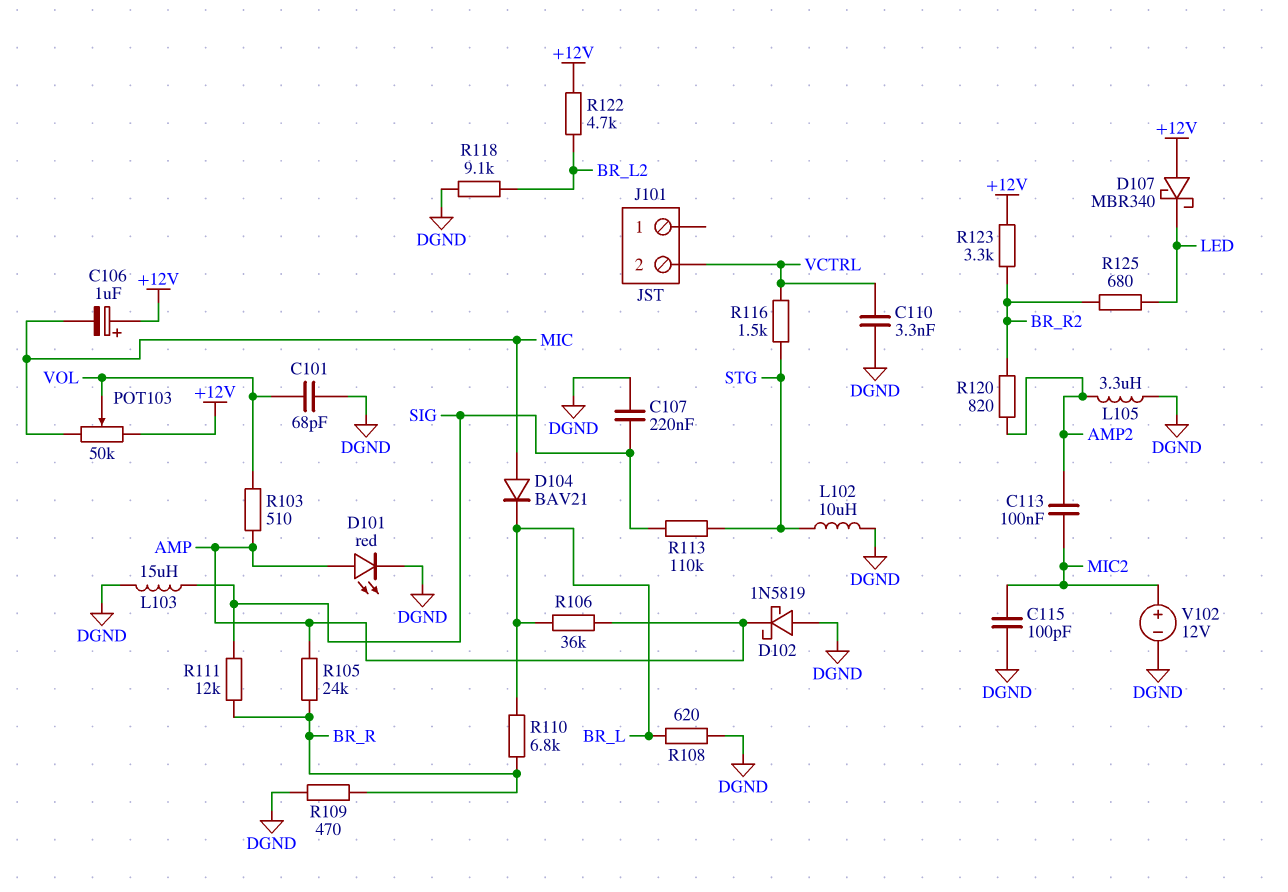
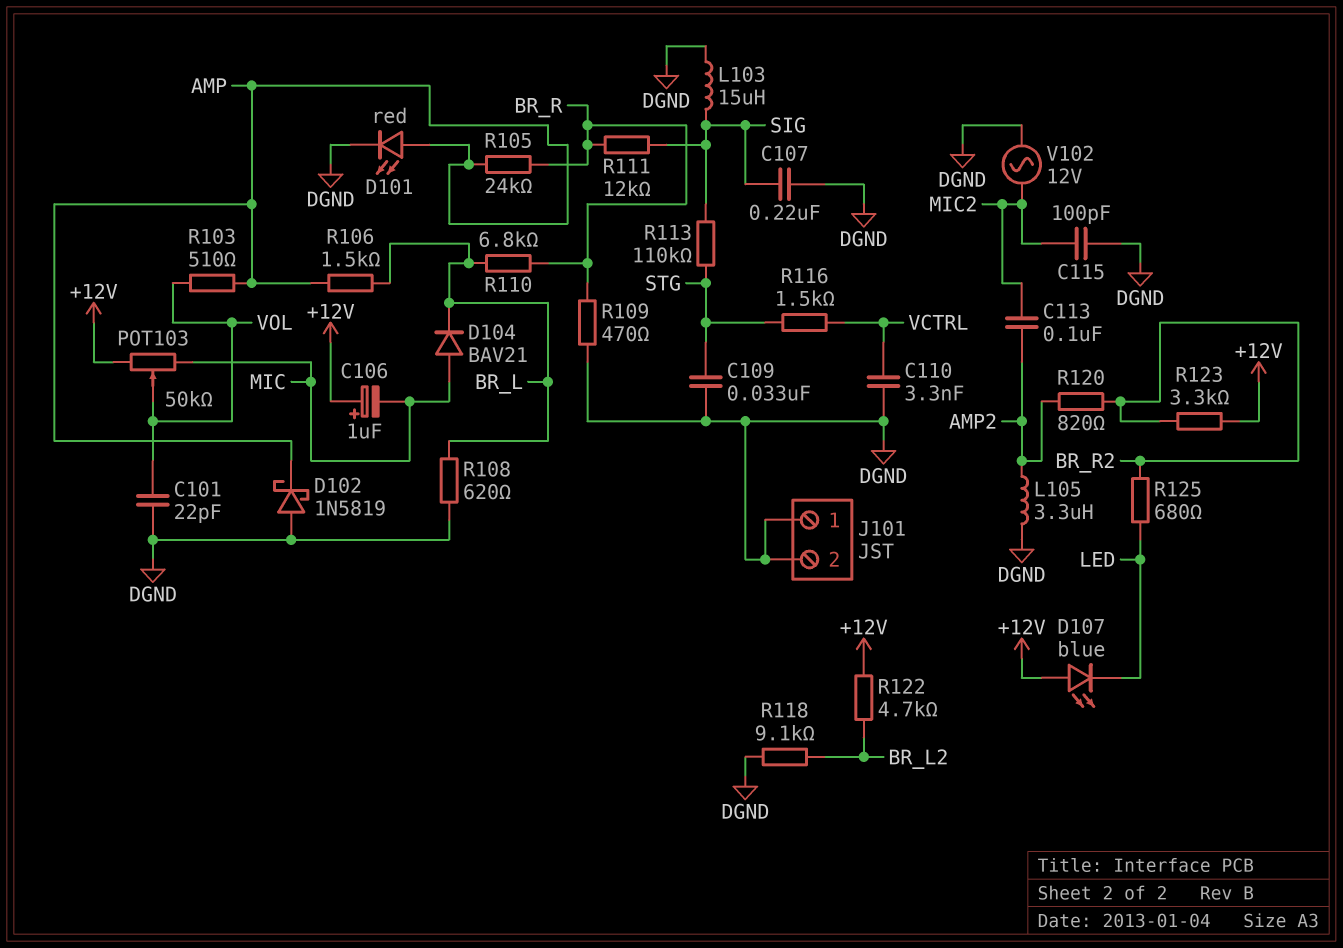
C101: 68pF (DGND, VOL) -> 22pF (DGND, VOL)
C109: none -> 33nF (DGND, STG)
D107: schottky MBR340 (A +12V, K LED) -> LED blue (A +12V, K LED)
J101 pin 1: none -> DGND
J101 pin 2: VCTRL -> DGND
L102: 10uH (DGND, STG) -> none
R106: 36k (AMP, BR_L) -> 1.5k (AMP, BR_L)
V102: 12V (plus MIC2, minus DGND) -> AC 12V (DGND, MIC2)

